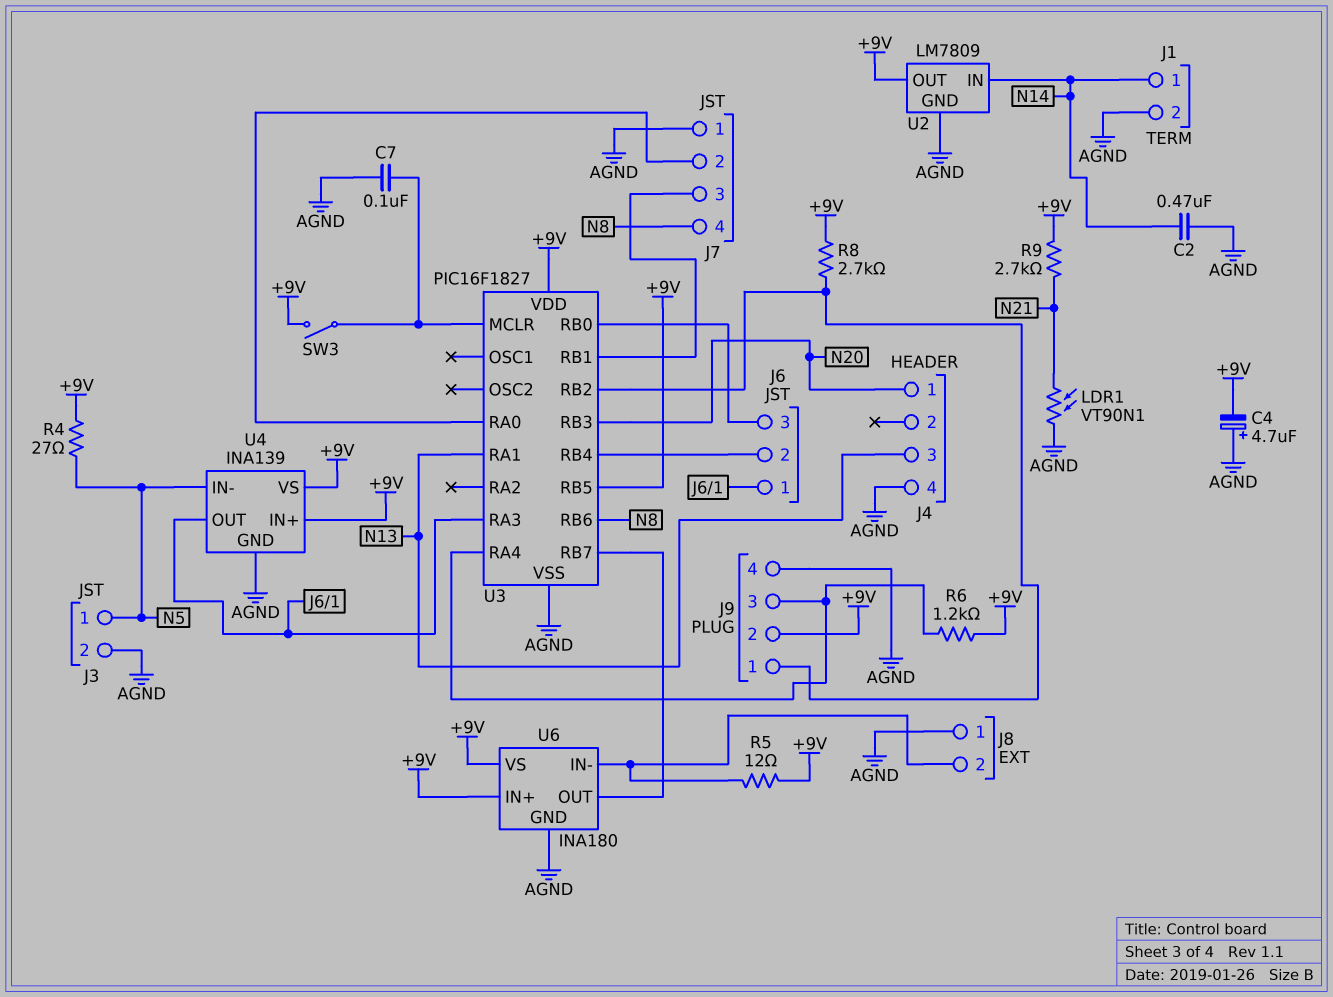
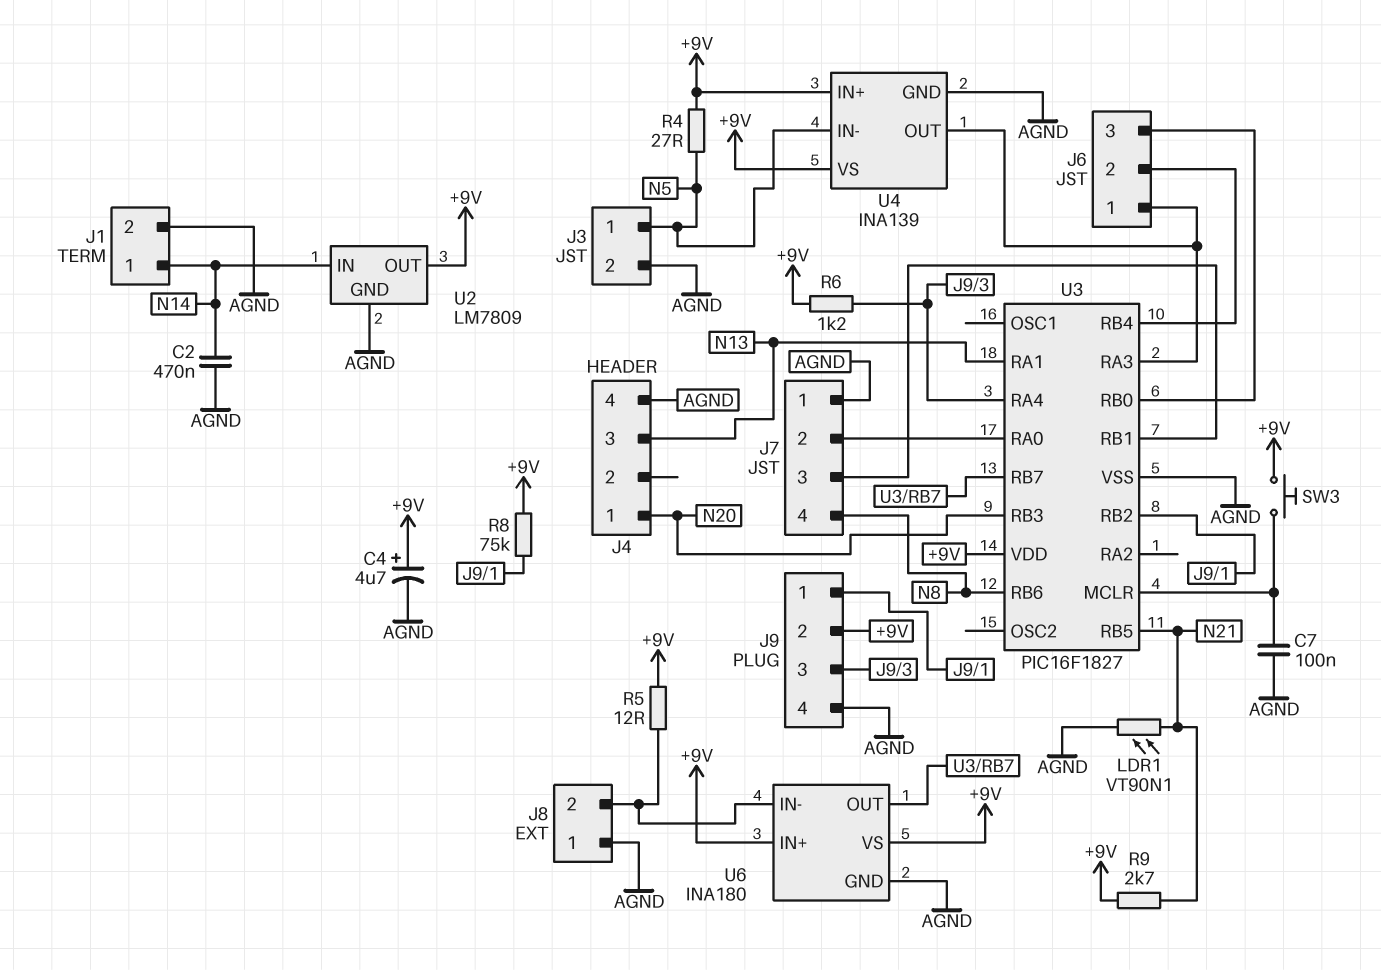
C4: 4.7uF (plus AGND, minus +9V) -> 4.7uF (plus +9V, minus AGND)
R8: 2.7k (+9V, J9/1) -> 75k (+9V, J9/1)
SW3: switch (+9V, U3/MCLR) -> button (+9V, U3/MCLR)
U3 pin RB5: +9V -> N21

